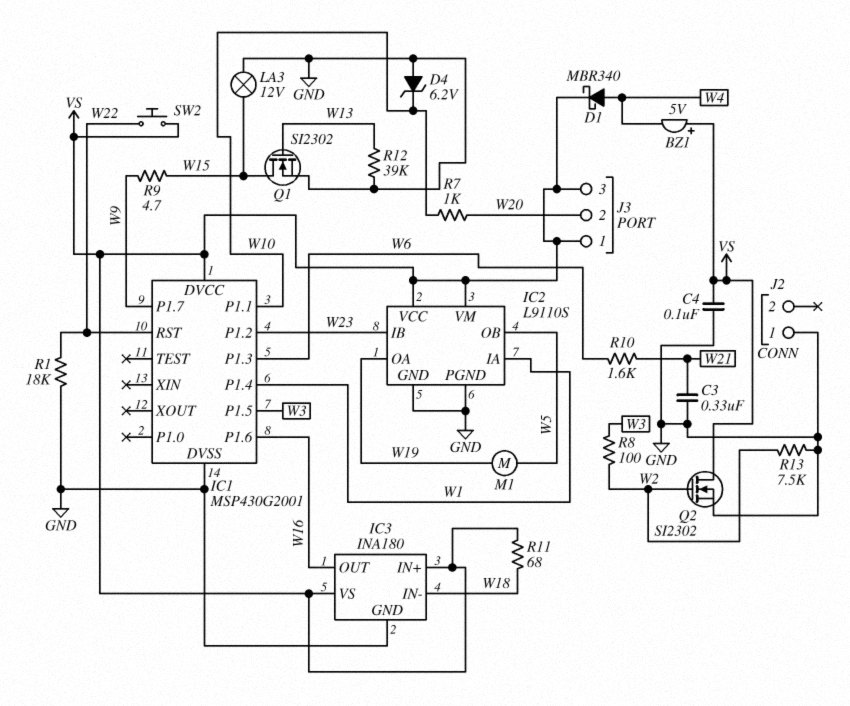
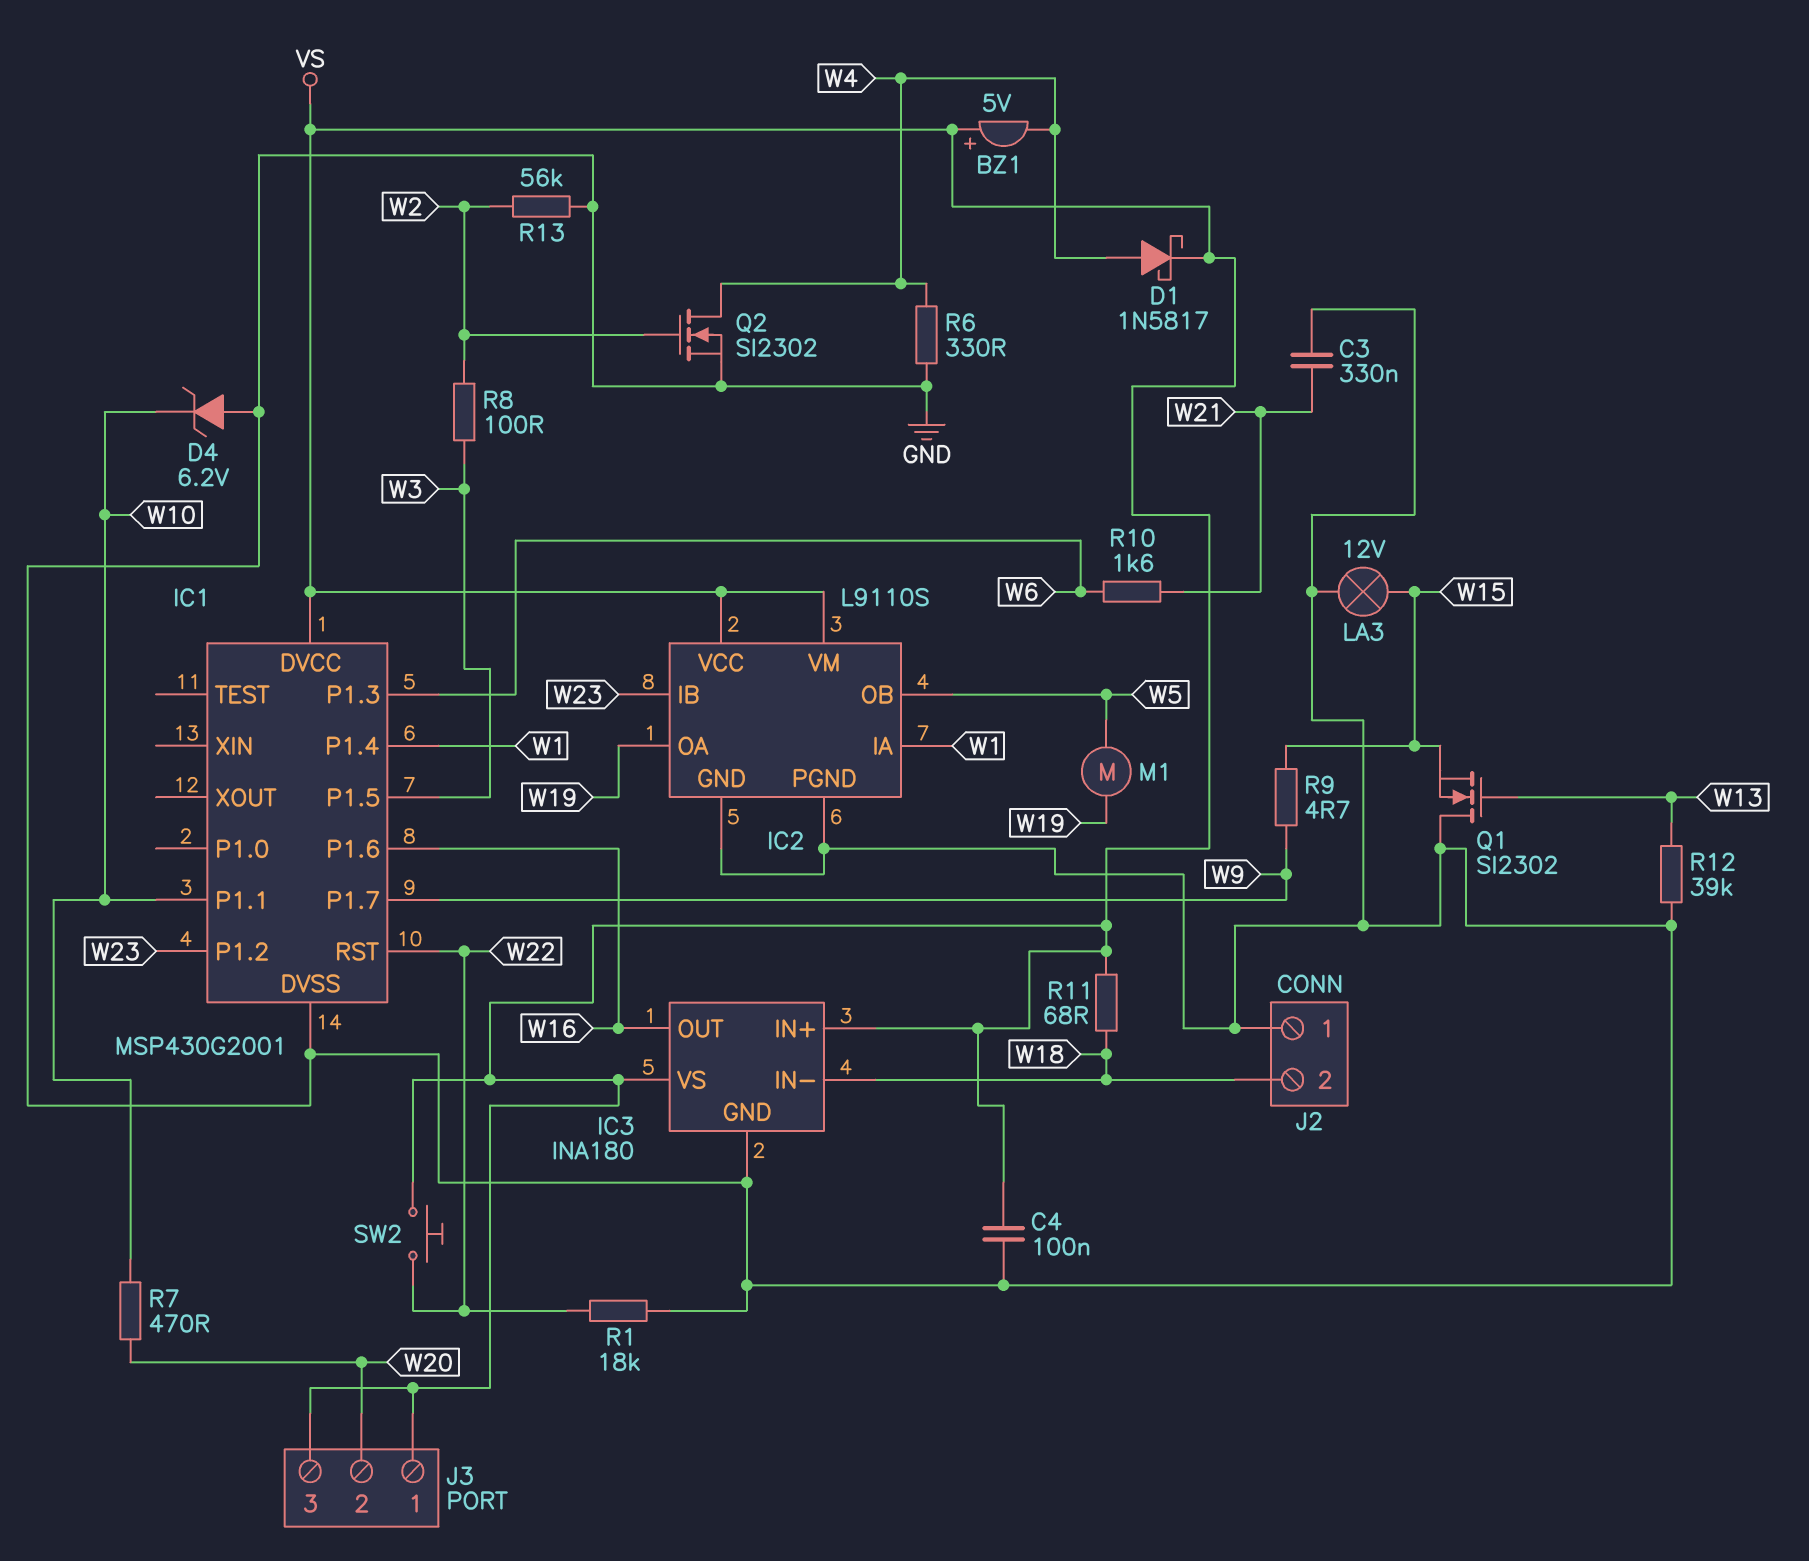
D1: schottky MBR340 (A W4, K VS) -> schottky 1N5817 (A W4, K VS)
J2 pin 2: none -> W18
Q1: NMOS SI2302 (G W13, D W15, S GND) -> NMOS SI2302 (G W13, D GND, S W15)
Q2: NMOS SI2302 (G W2, D VS, S GND) -> NMOS SI2302 (G W2, D W4, S GND)
R6: none -> 330 (GND, W4)
R7: 1k (W10, W20) -> 470 (W10, W20)
R13: 7.5k (GND, W2) -> 56k (GND, W2)

